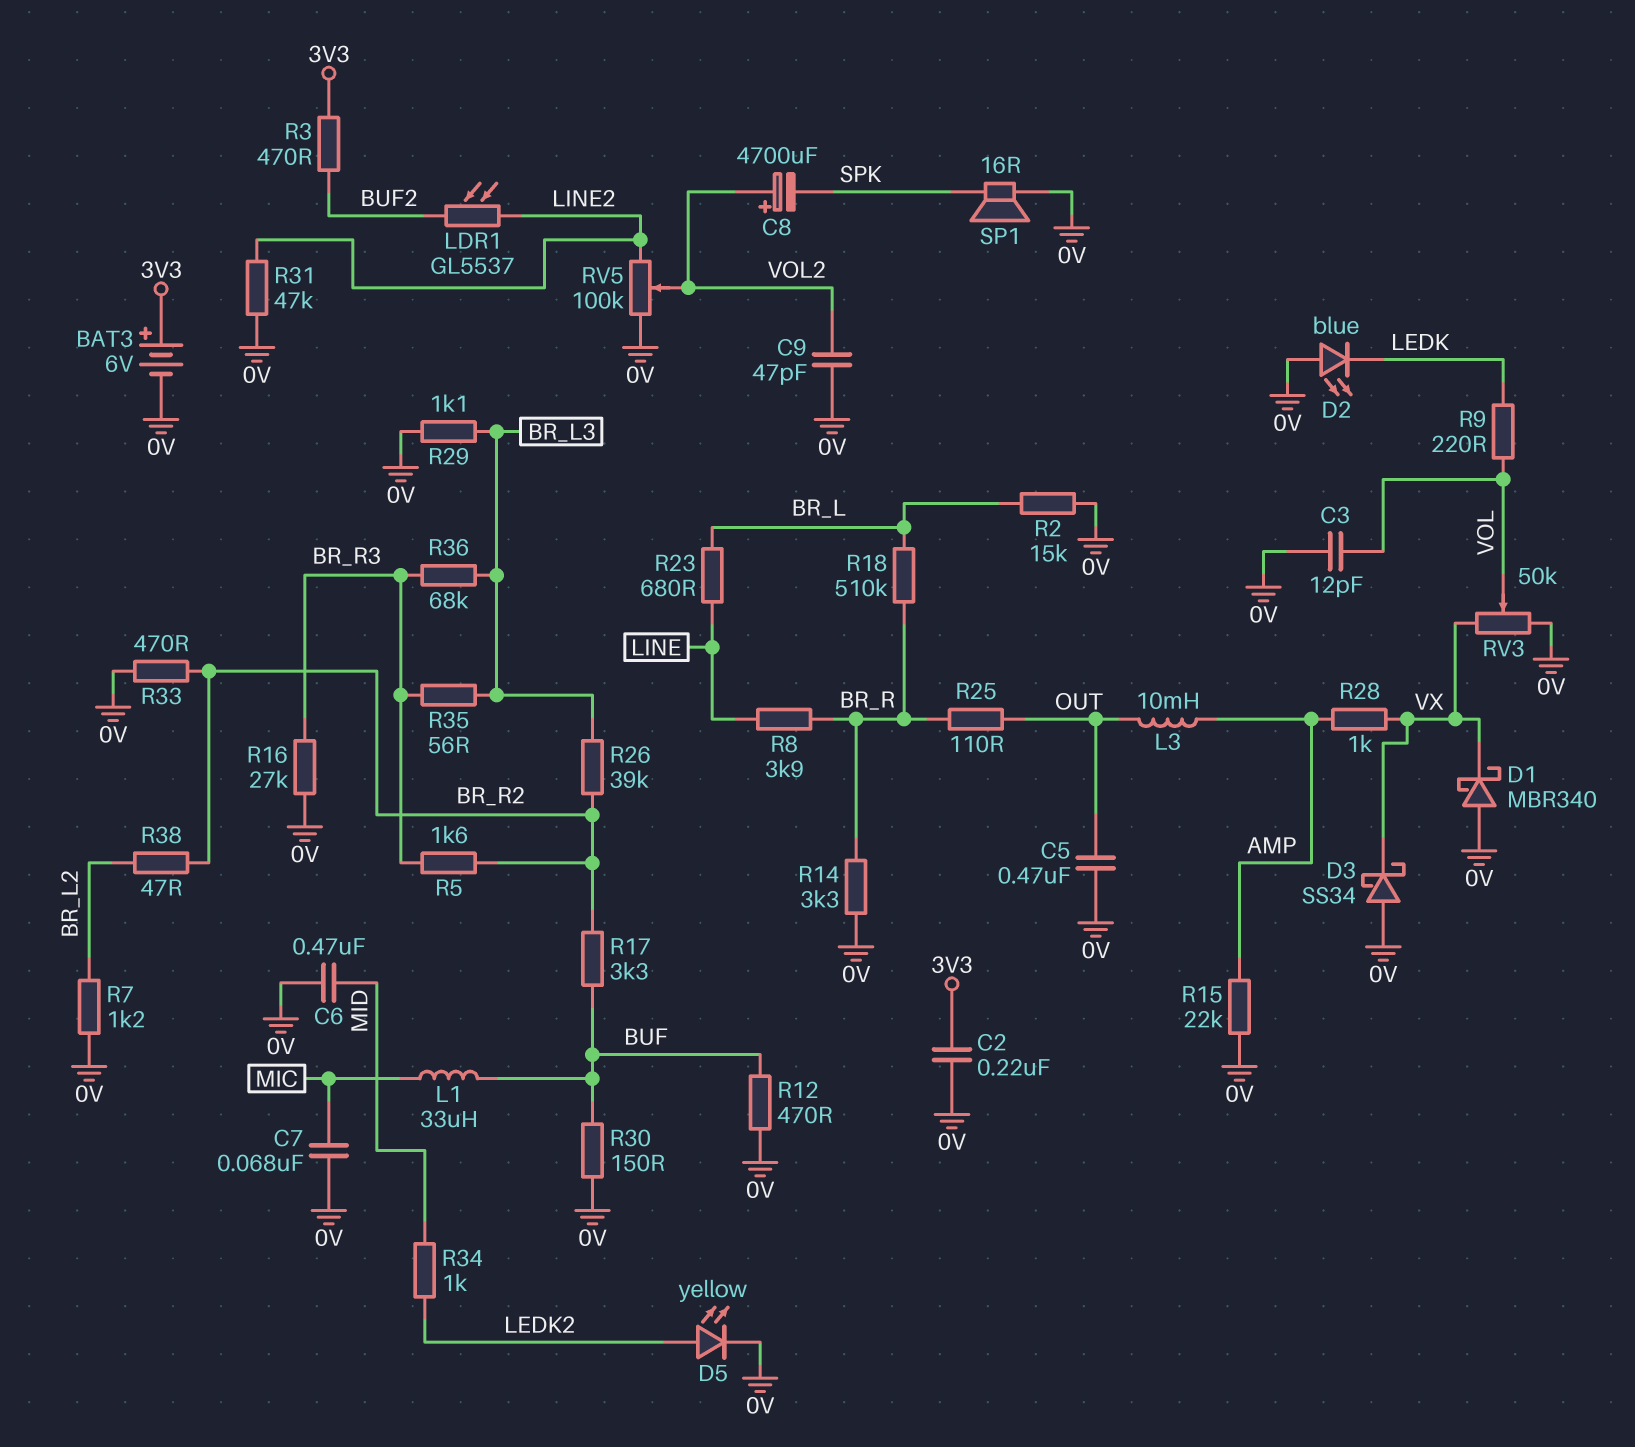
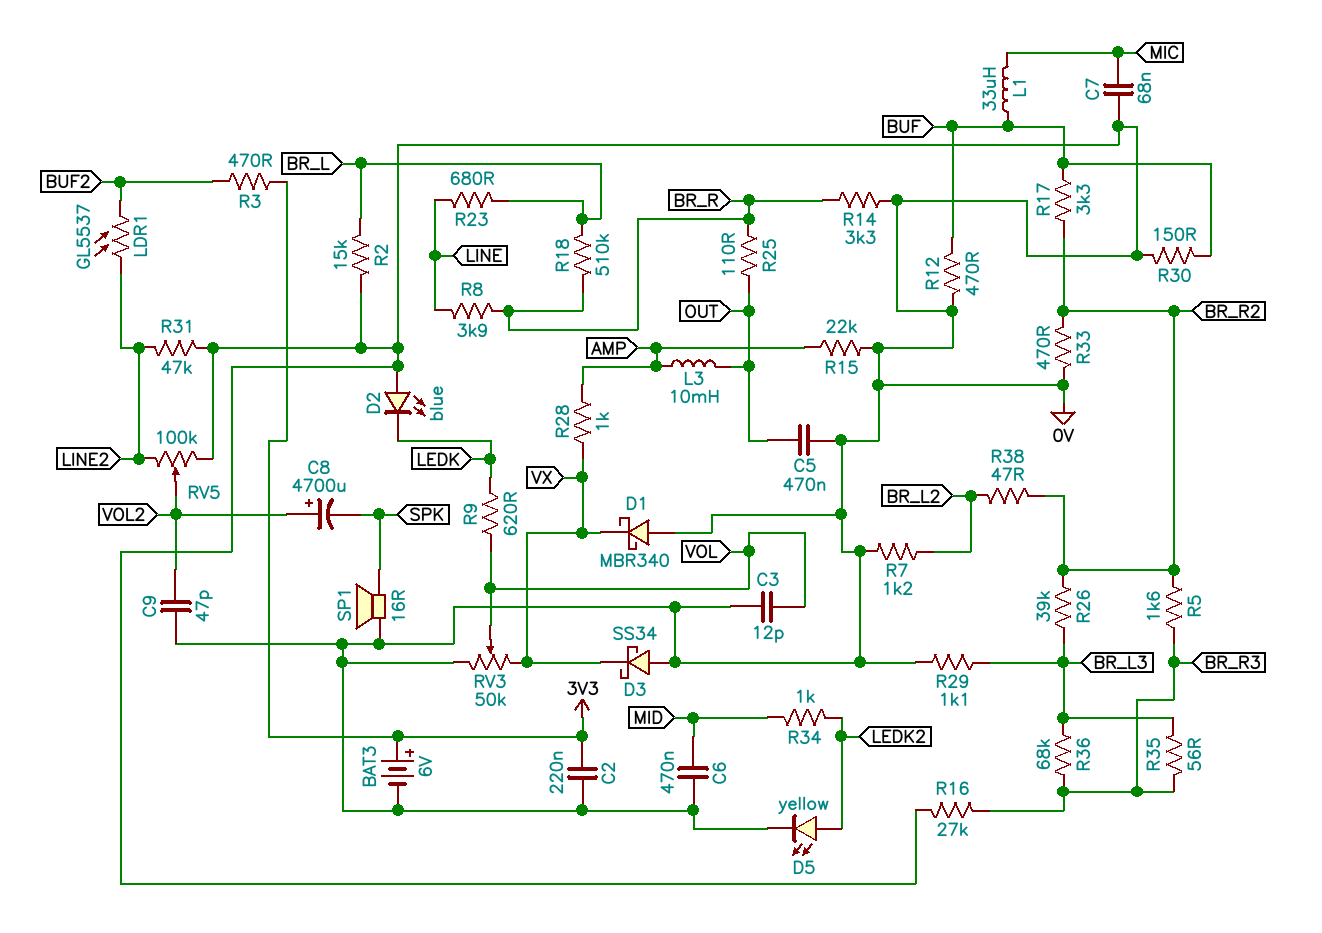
R9: 220 (LEDK, VOL) -> 620 (LEDK, VOL)

